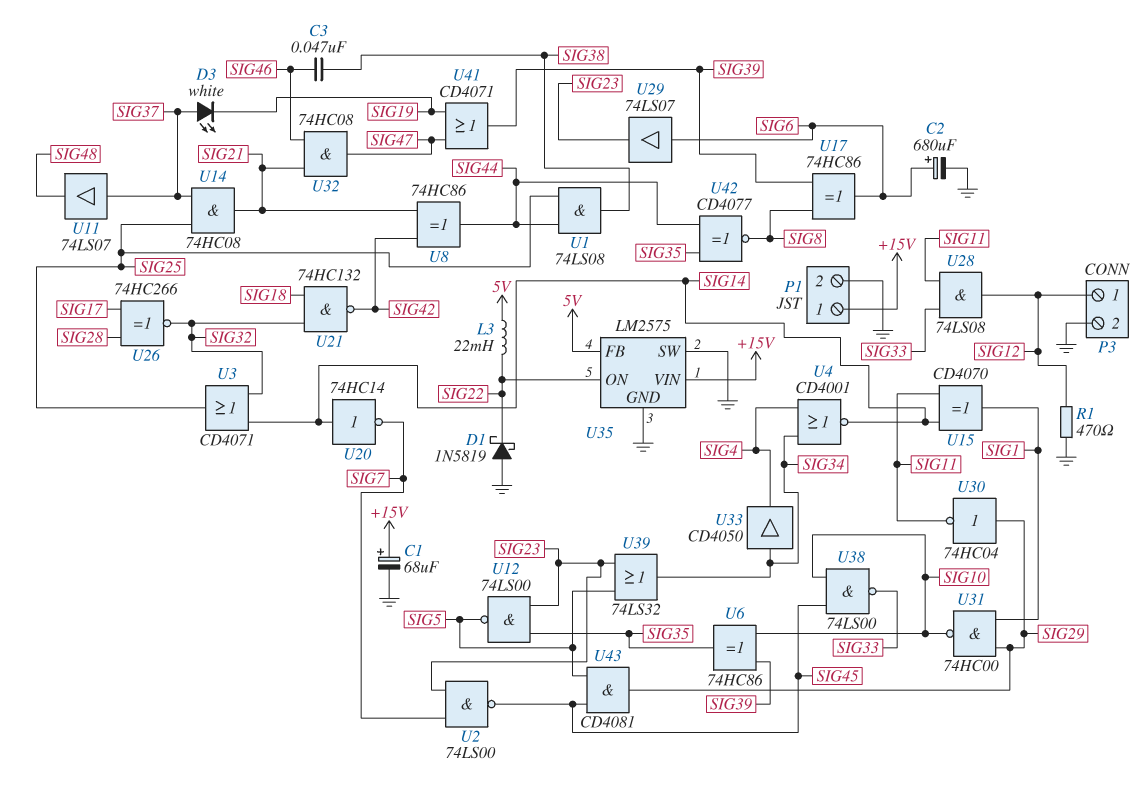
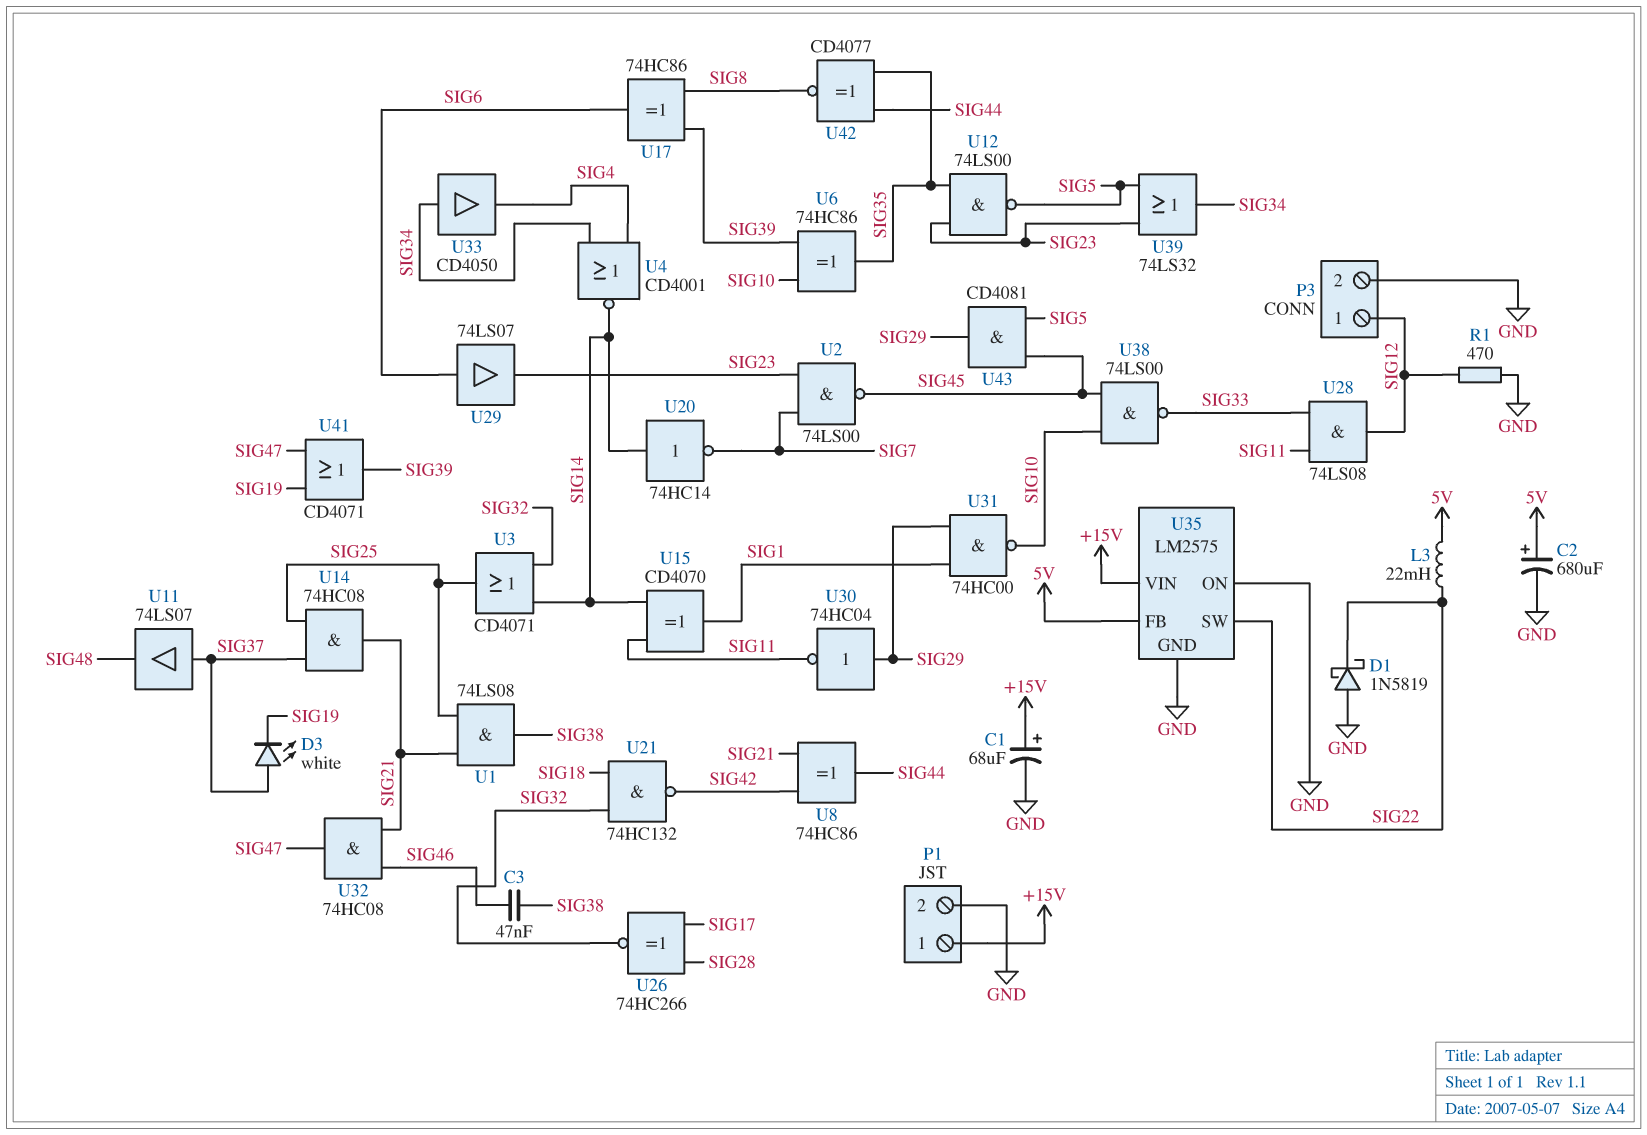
C2: 680uF (plus SIG6, minus GND) -> 680uF (plus 5V, minus GND)
U1: AND 74LS08 (in SIG25, in SIG44, out SIG38) -> AND 74LS08 (in SIG21, in SIG25, out SIG38)
U35 pin ON: SIG22 -> GND
U35 pin SW: GND -> SIG22

